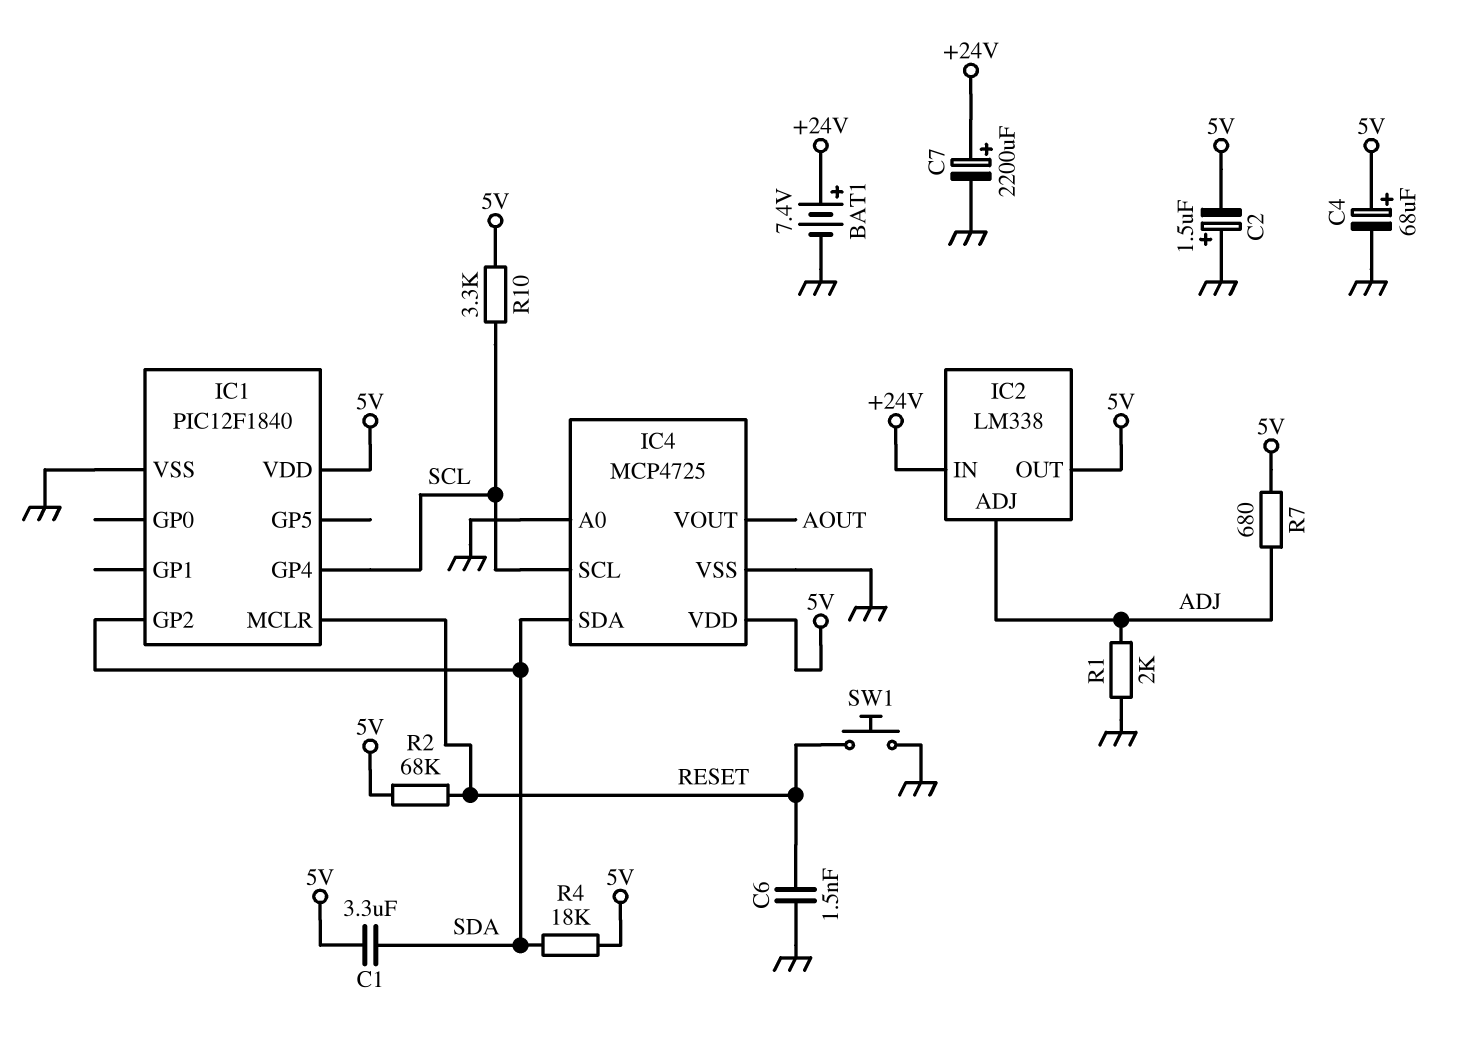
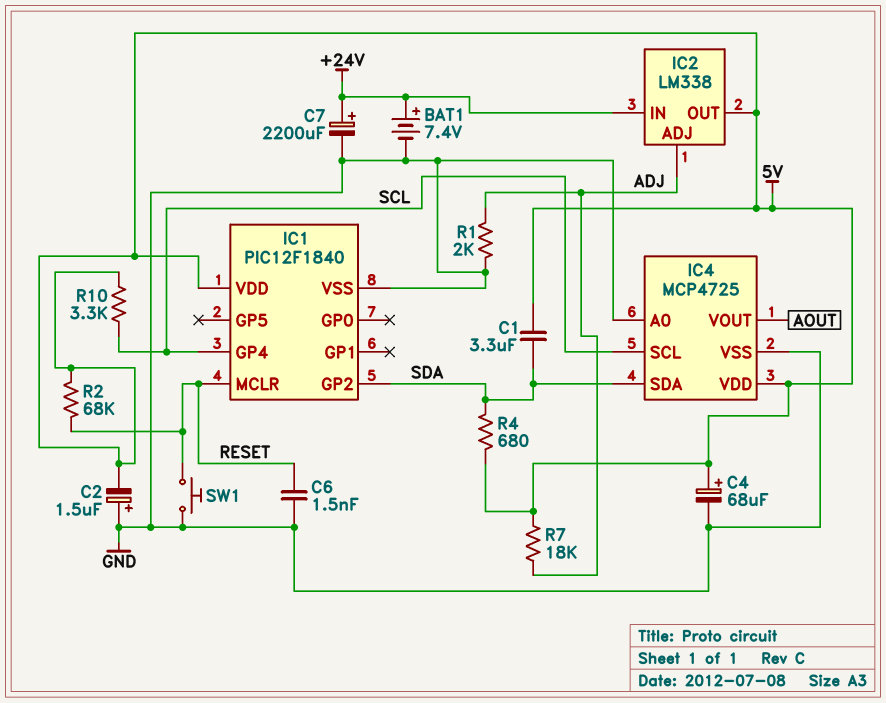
R4: 18k (5V, SDA) -> 680 (5V, SDA)
R7: 680 (5V, ADJ) -> 18k (5V, ADJ)

